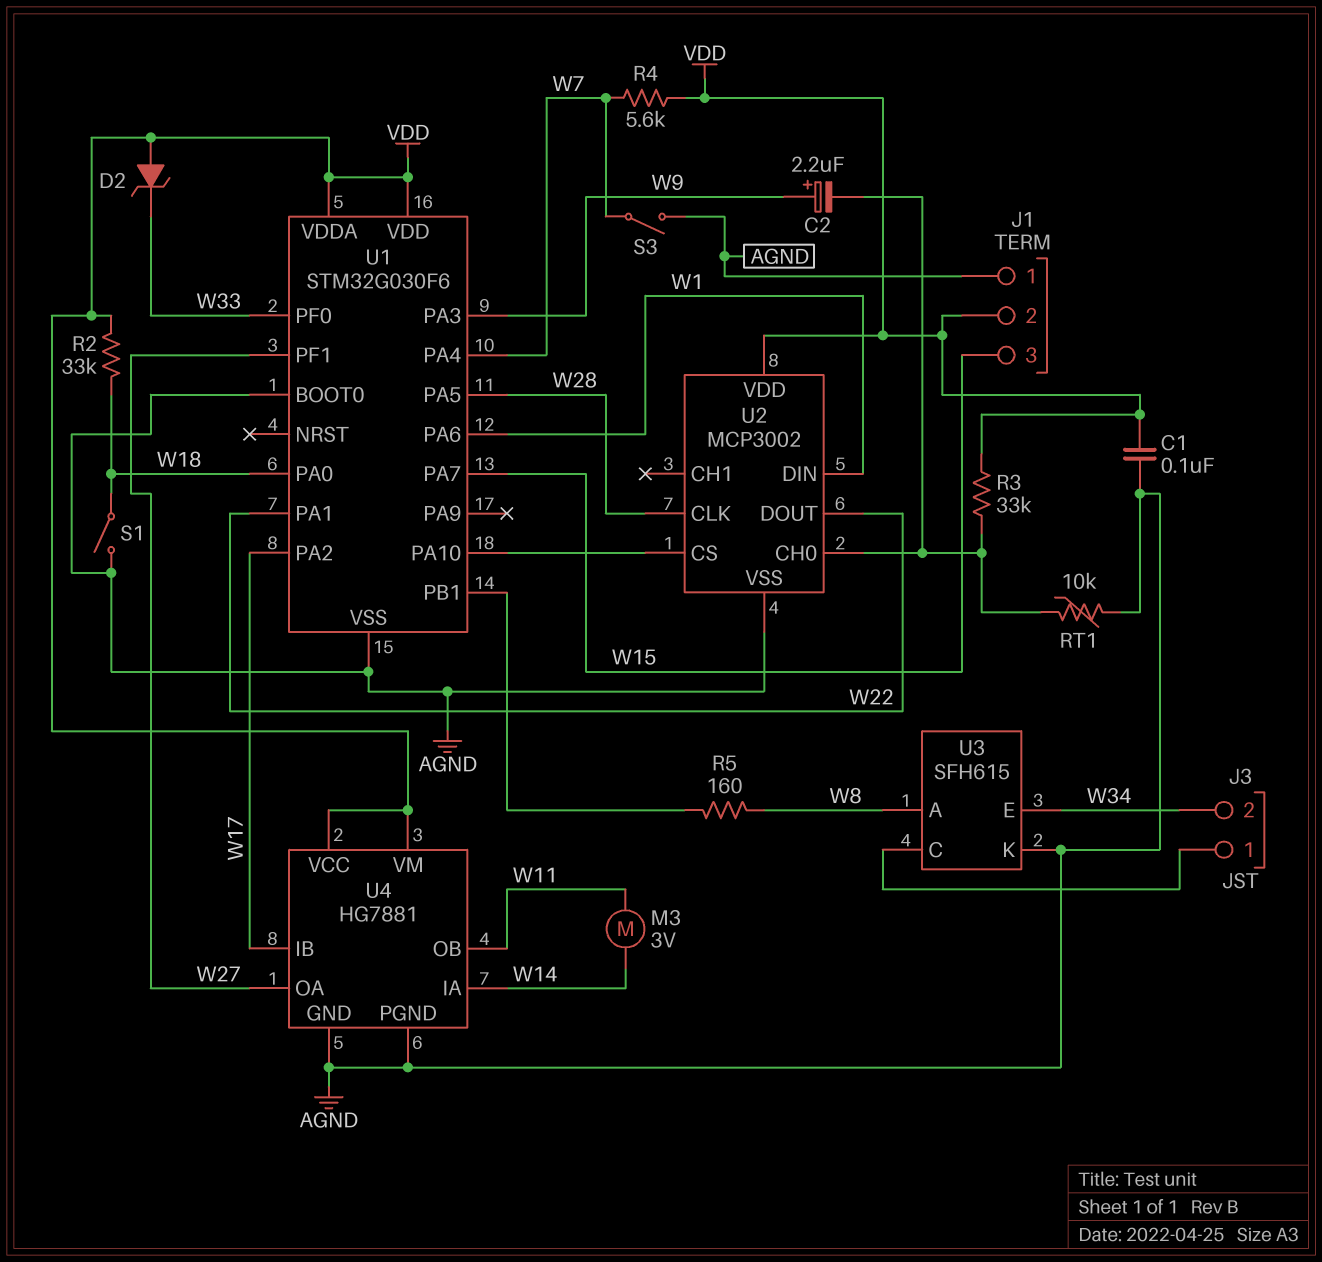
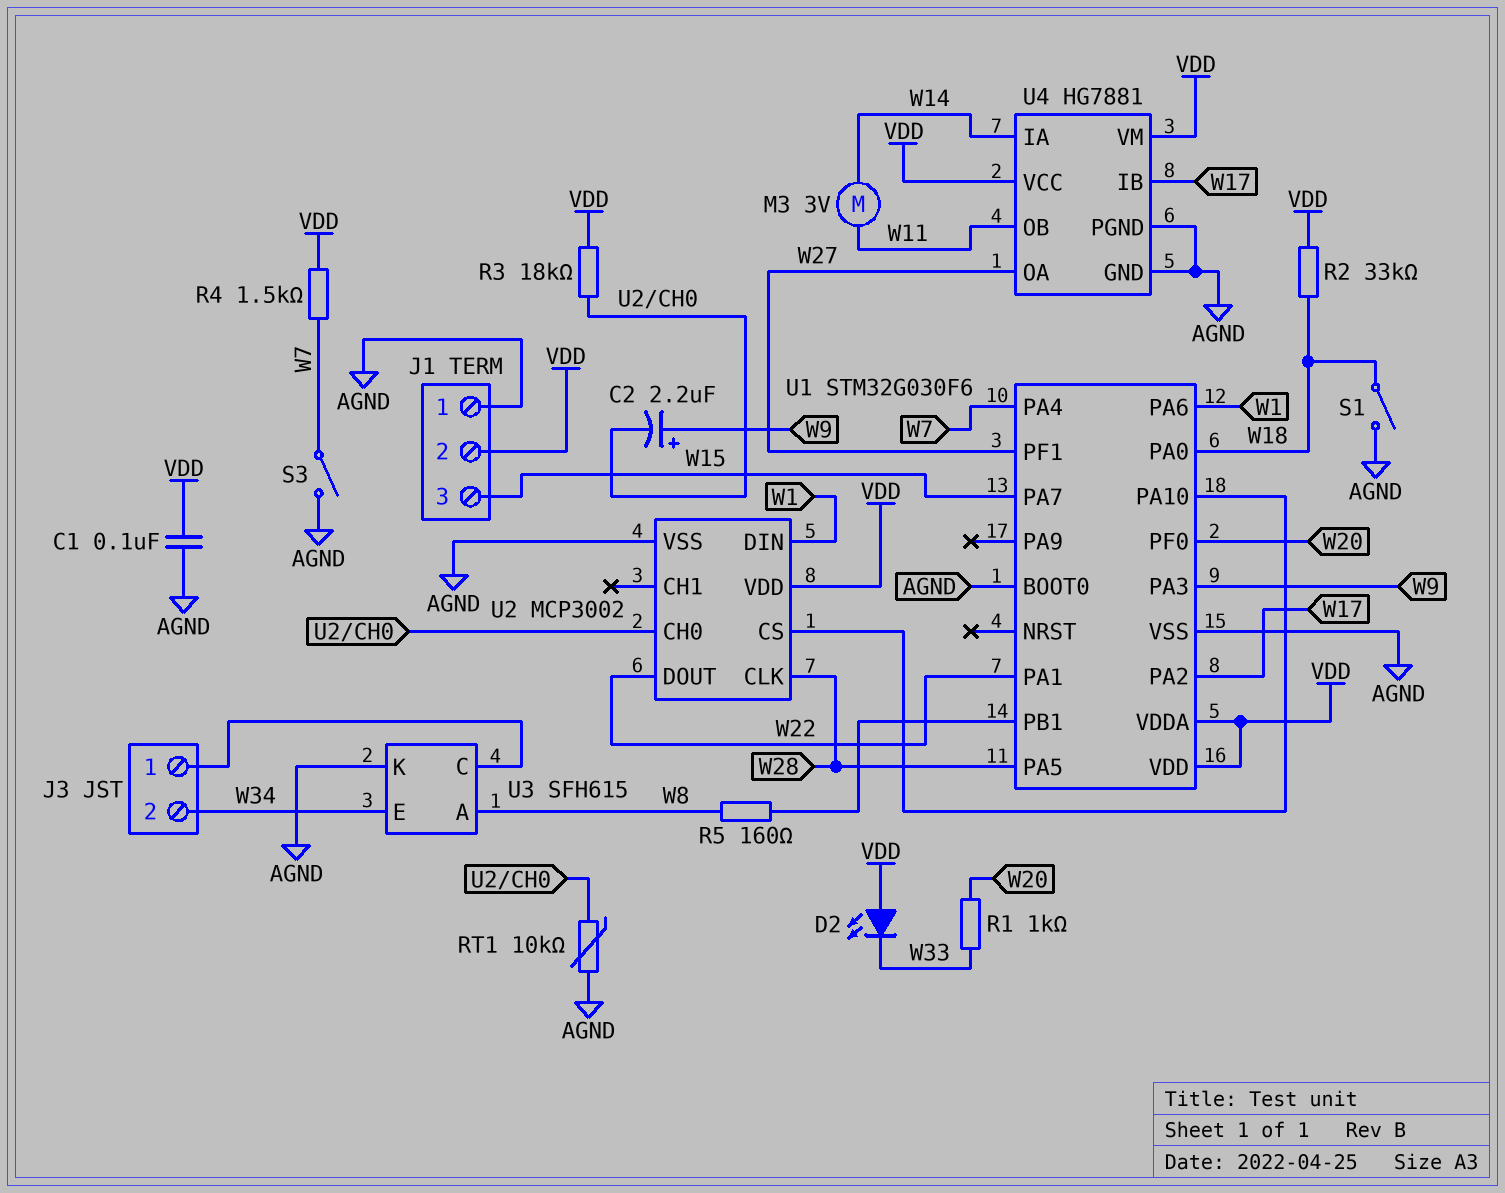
D2: zener (A VDD, K W33) -> LED (A VDD, K W33)
R1: none -> 1k (W20, W33)
R3: 33k (U2/CH0, VDD) -> 18k (U2/CH0, VDD)
R4: 5.6k (VDD, W7) -> 1.5k (VDD, W7)
U1 pin PF0: W33 -> W20

